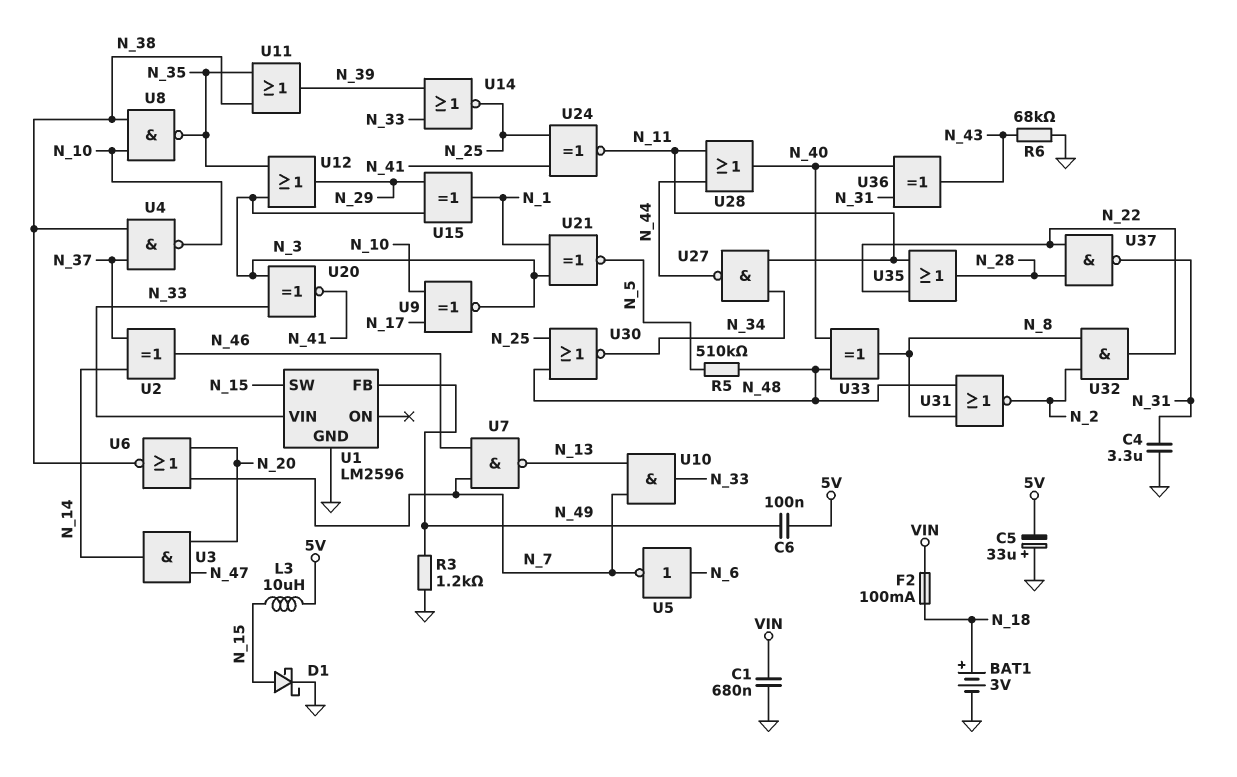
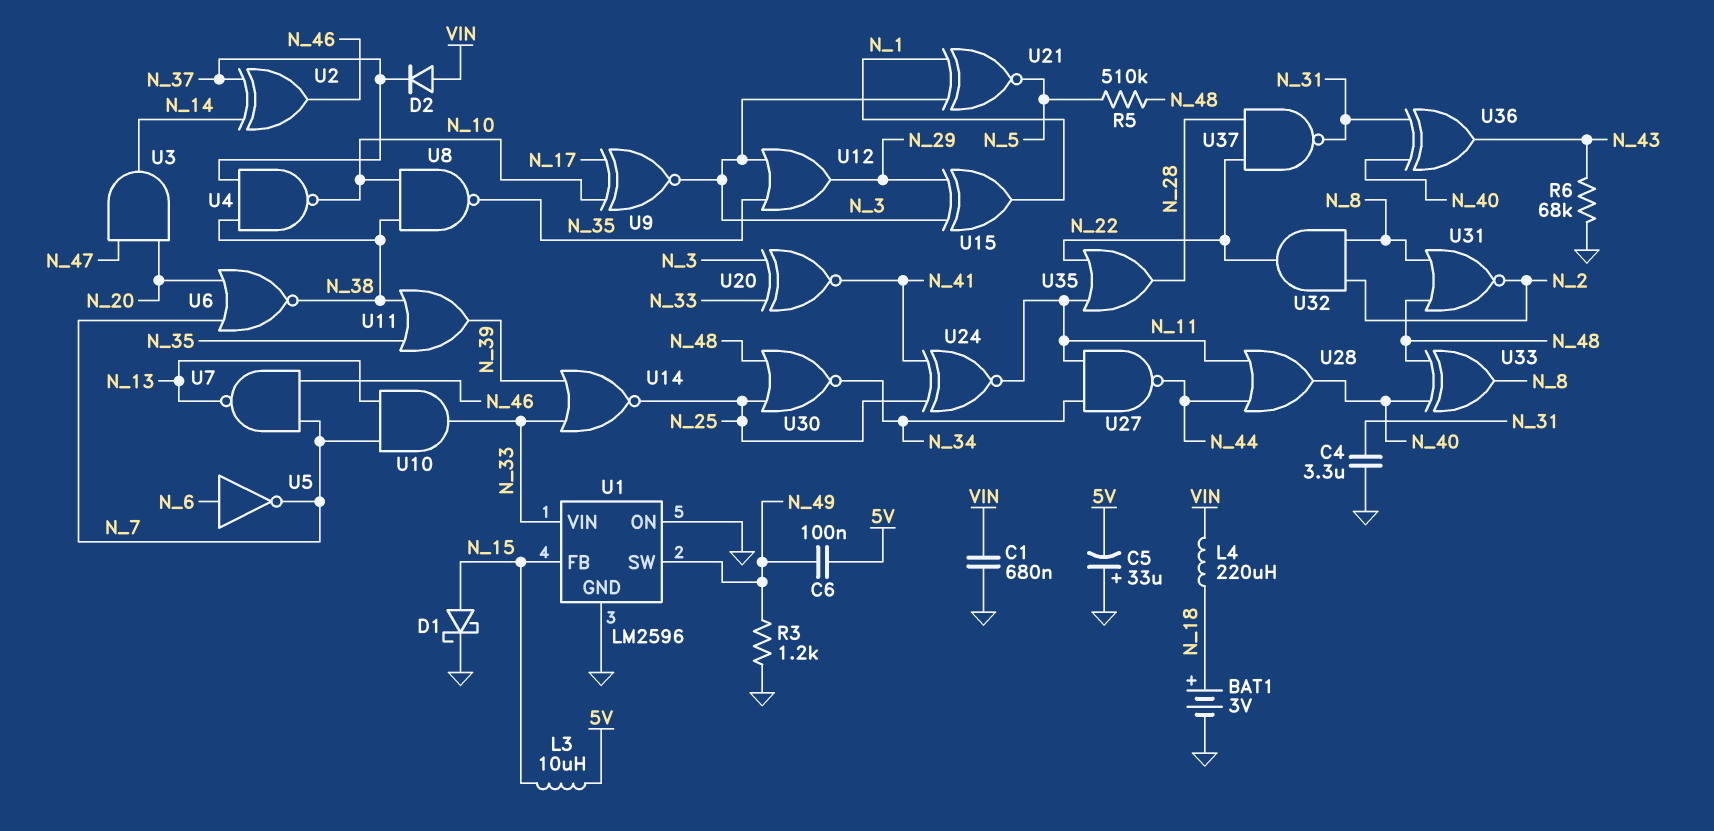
D2: none -> diode (A VIN, K N_37)
F2: 100mA (N_18, VIN) -> none
L4: none -> 220uH (N_18, VIN)
U1 pin FB: N_49 -> N_15
U1 pin ON: none -> GND
U1 pin SW: N_15 -> N_49

